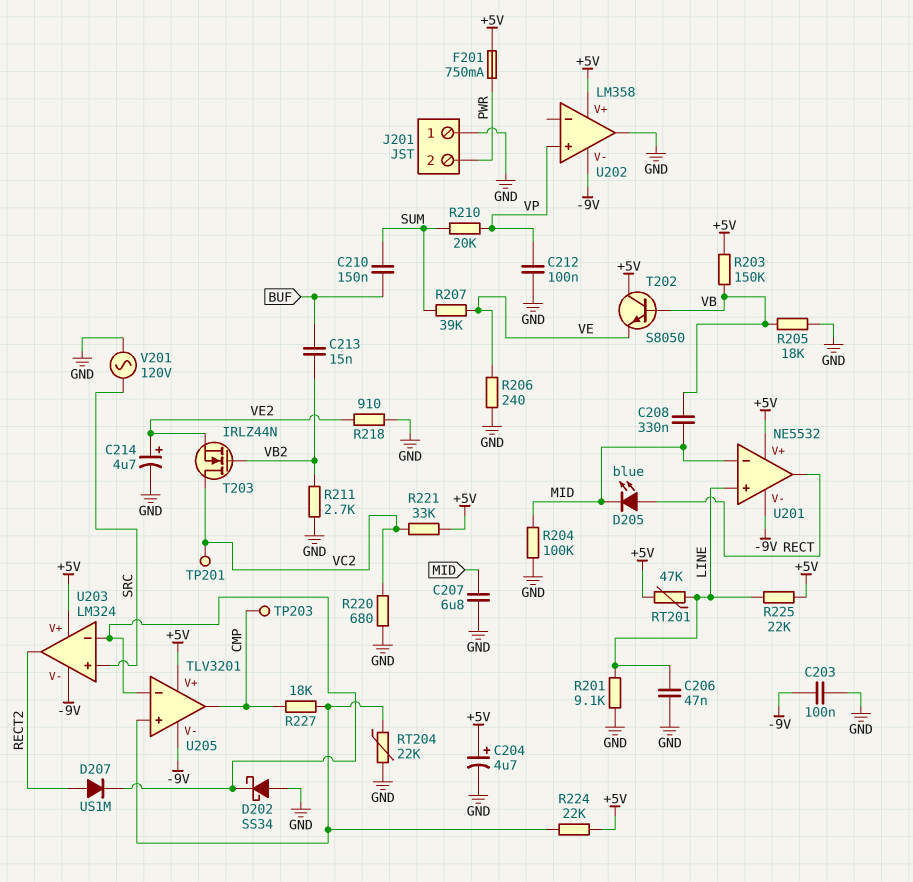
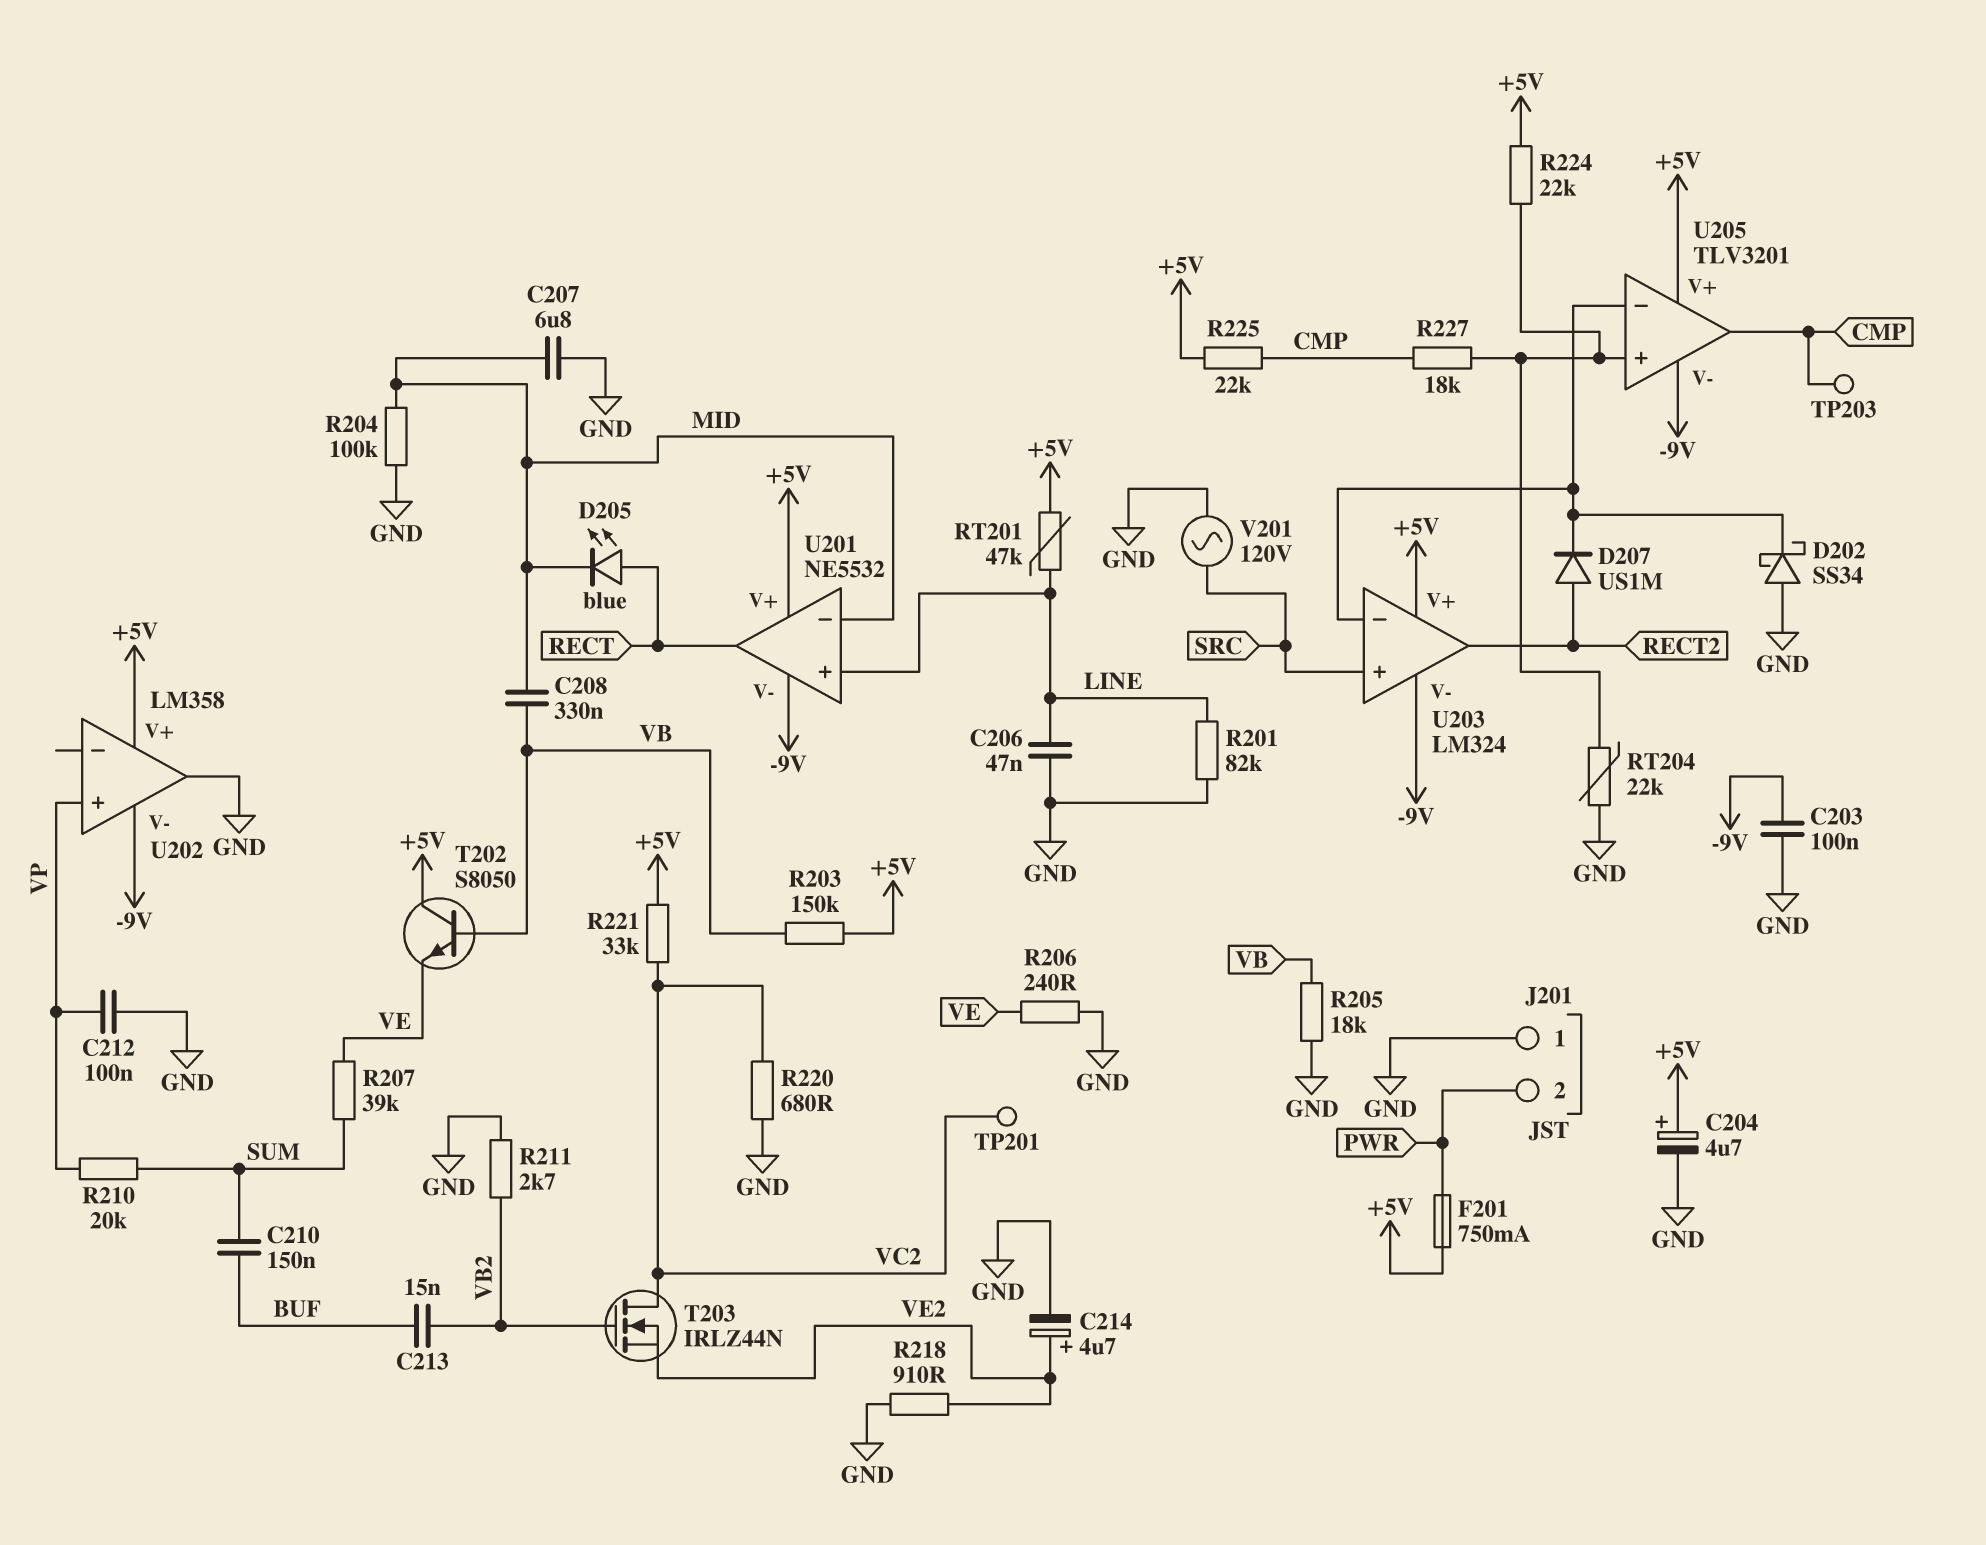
R201: 9.1k (GND, LINE) -> 82k (GND, LINE)
R225: 22k (+5V, LINE) -> 22k (+5V, CMP)

